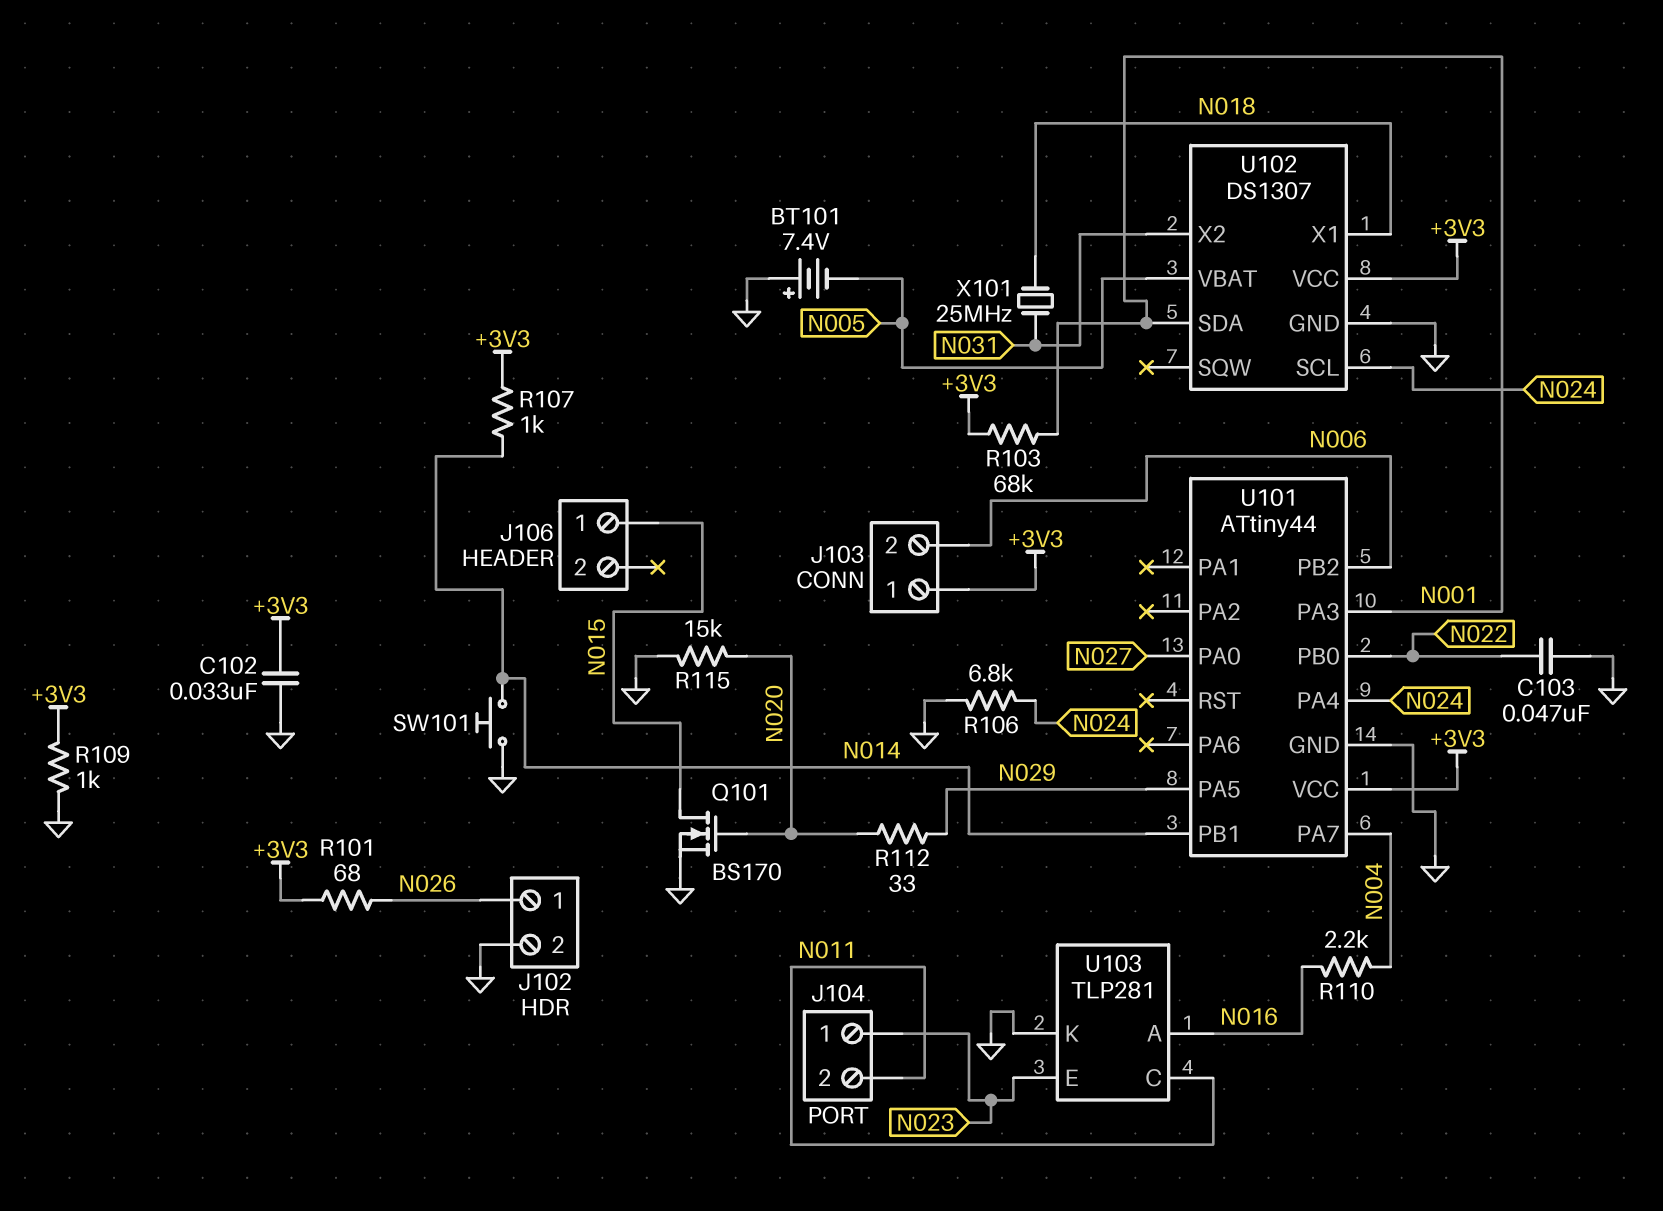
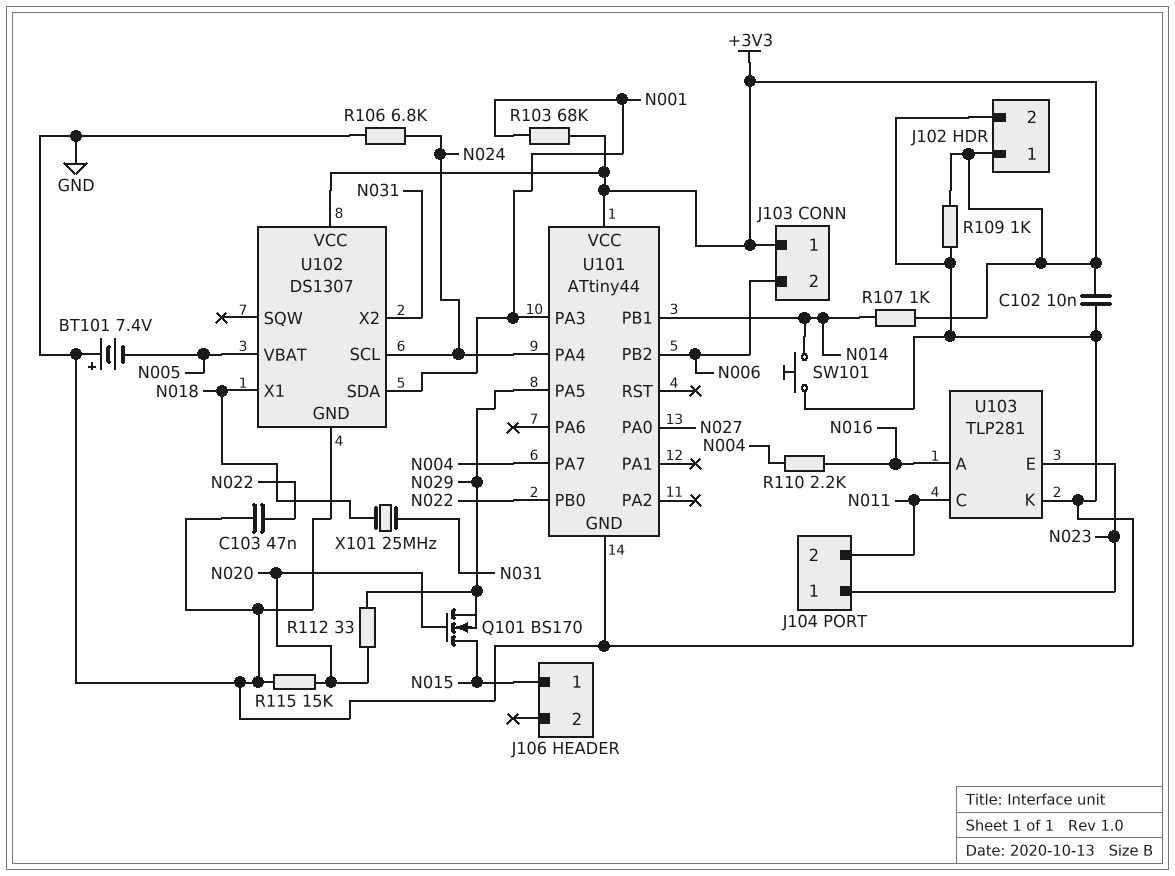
C102: 33nF (+3V3, GND) -> 10nF (+3V3, GND)
J102 pin 1: N026 -> +3V3
Q101: NMOS BS170 (G N020, D N015, S GND) -> NMOS BS170 (G N020, D N015, S N029)
R101: 68 (+3V3, N026) -> none

